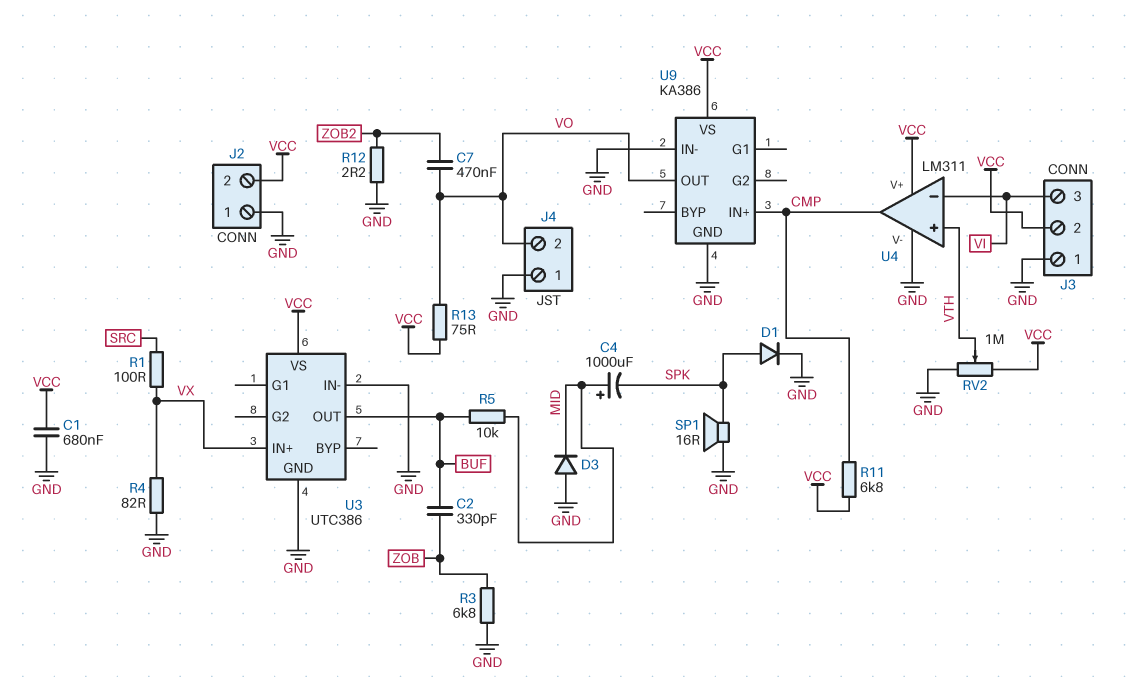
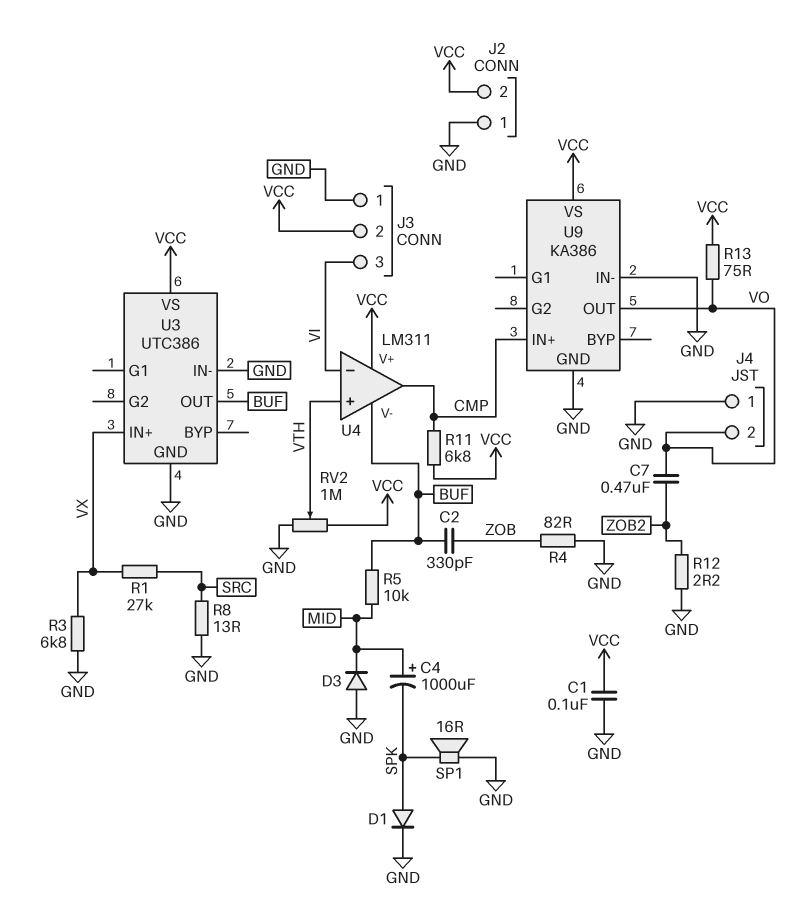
C1: 680nF (GND, VCC) -> 100nF (GND, VCC)
R1: 100 (SRC, VX) -> 27k (SRC, VX)
R3: 6.8k (GND, ZOB) -> 6.8k (GND, VX)
R4: 82 (GND, VX) -> 82 (GND, ZOB)
R8: none -> 13 (GND, SRC)
U4 pin V-: GND -> BUF

